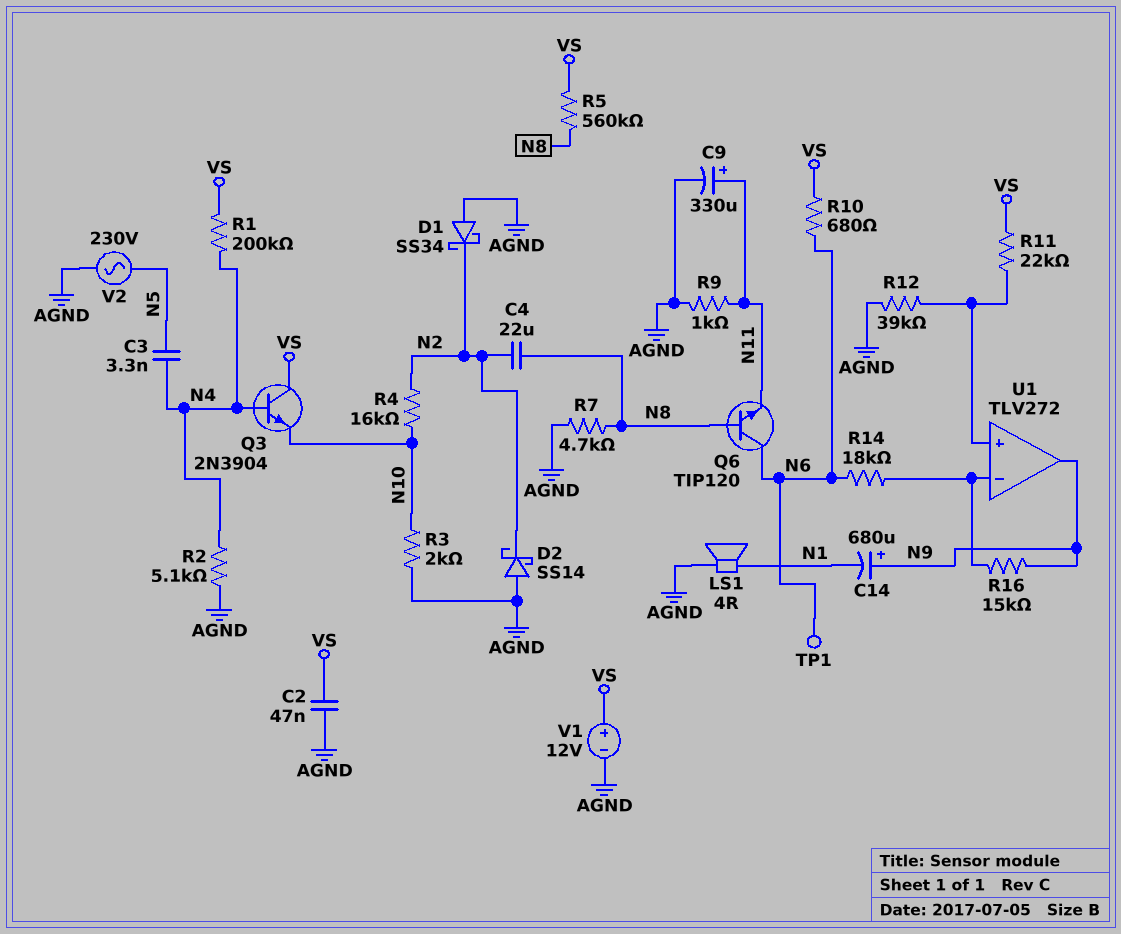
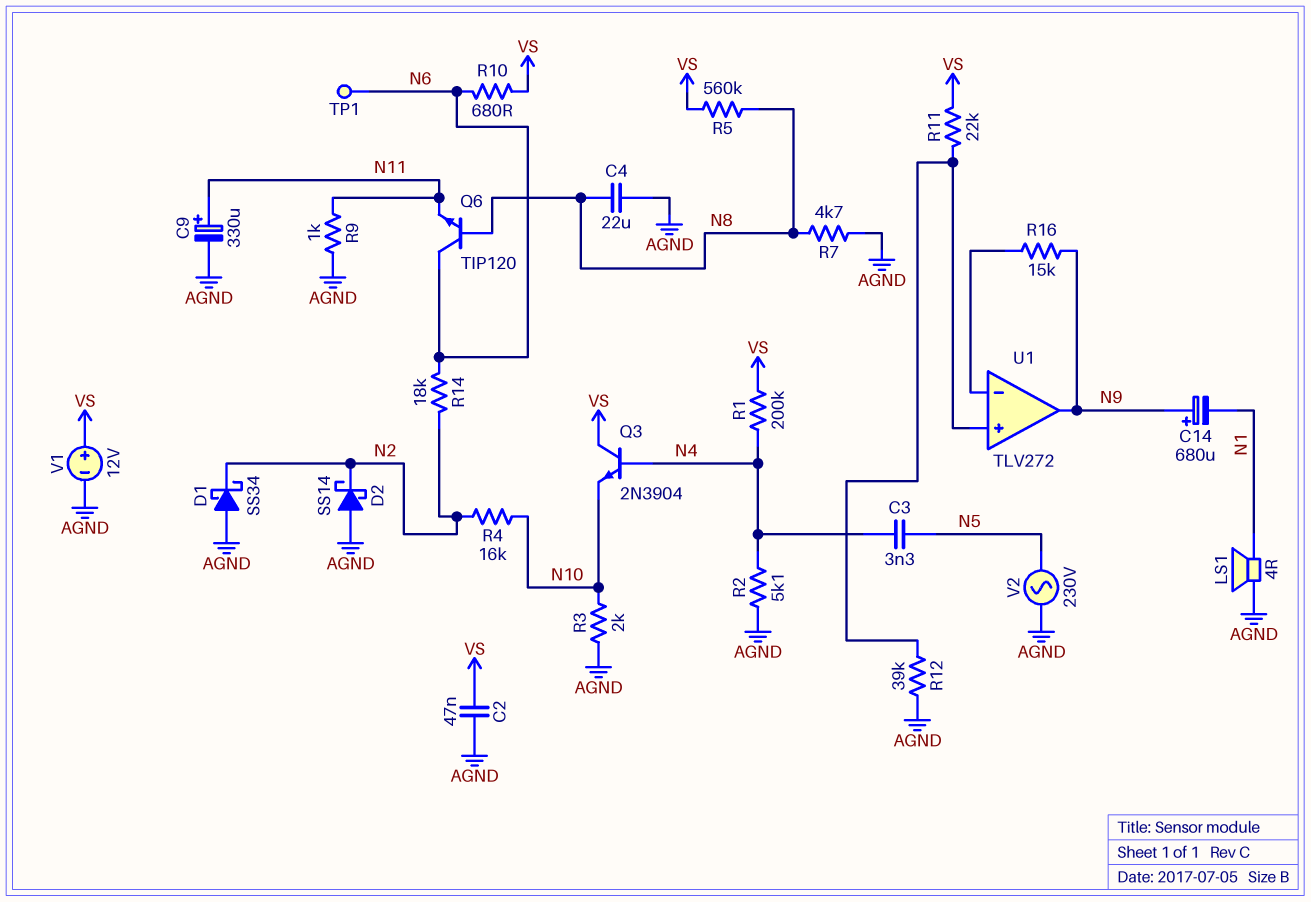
C4: 22uF (N2, N8) -> 22uF (AGND, N8)
R14: 18k (N6, U1/in-) -> 18k (N2, N6)

